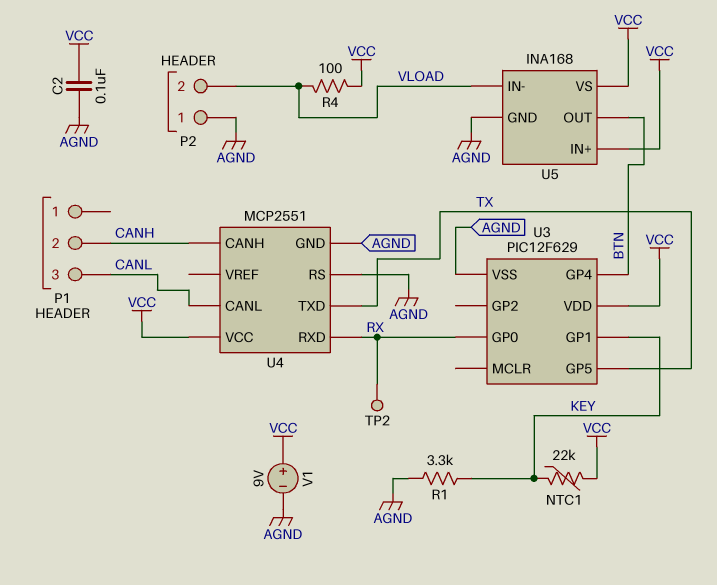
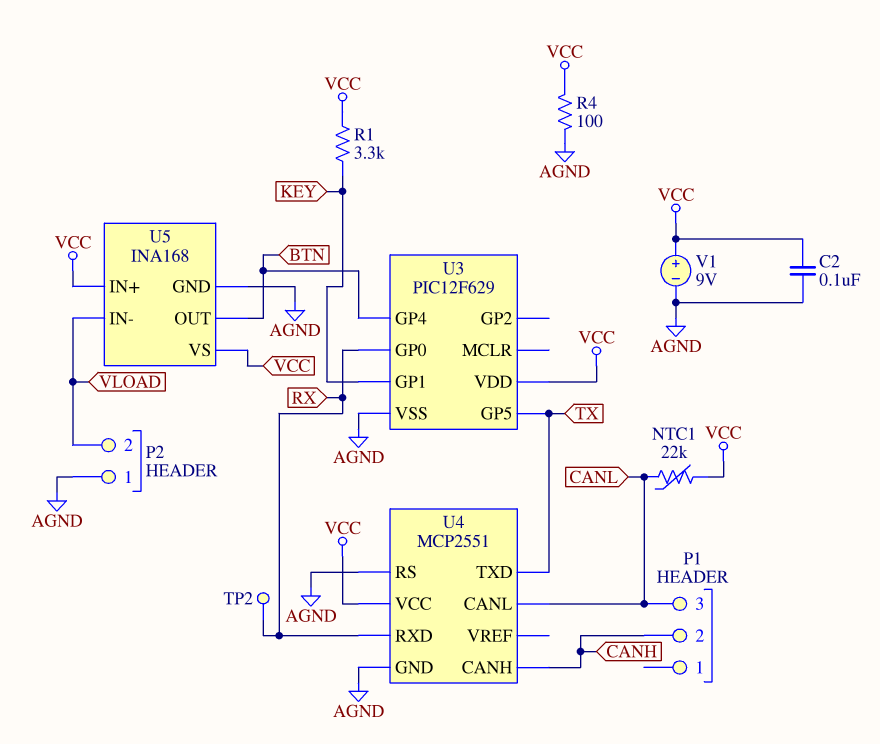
NTC1: 22k (KEY, VCC) -> 22k (CANL, VCC)
R1: 3.3k (AGND, KEY) -> 3.3k (KEY, VCC)
R4: 100 (VCC, VLOAD) -> 100 (AGND, VCC)

